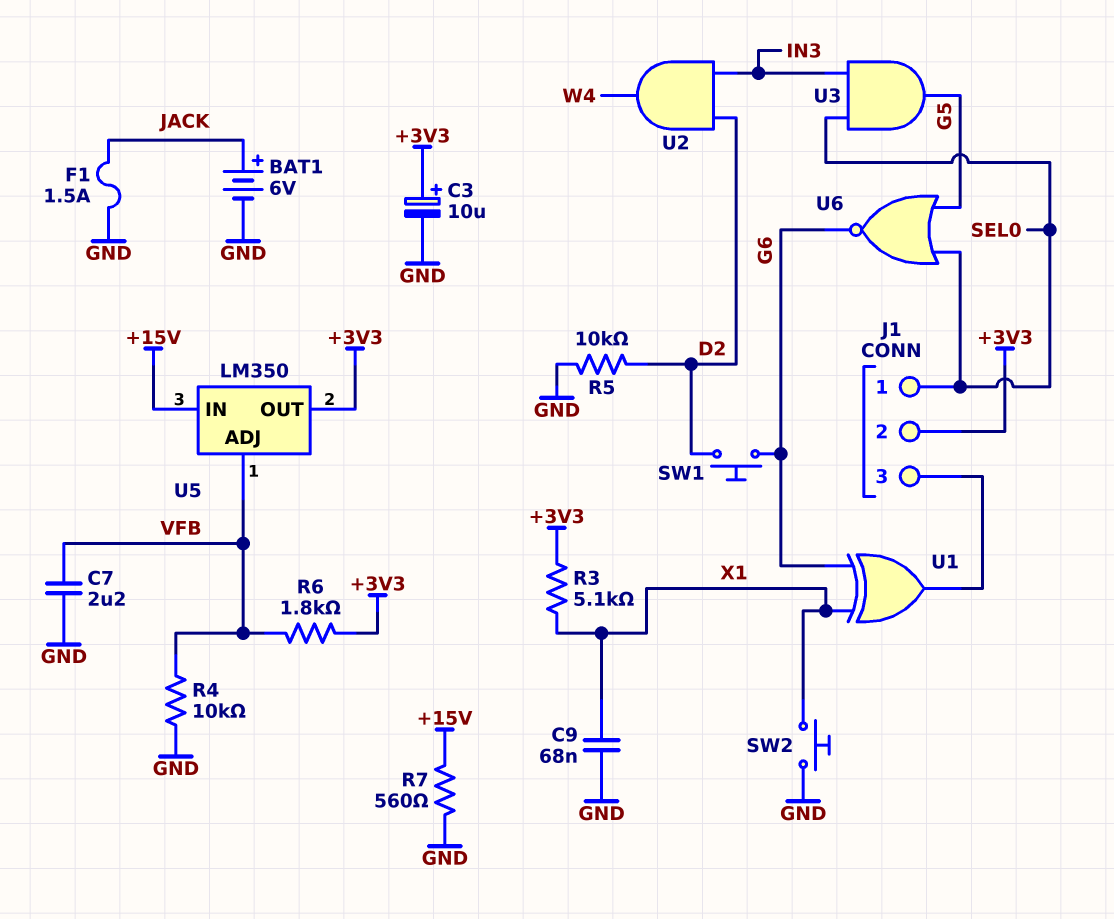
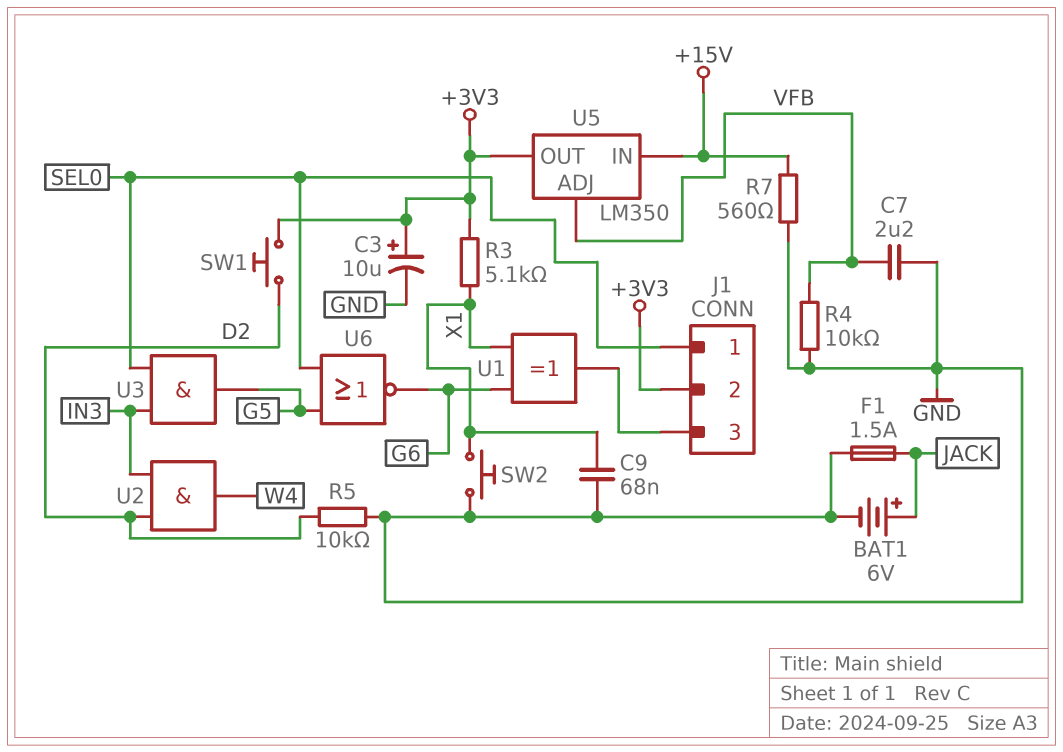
R6: 1.8k (+3V3, VFB) -> none
SW1: button (D2, G6) -> button (+3V3, D2)

